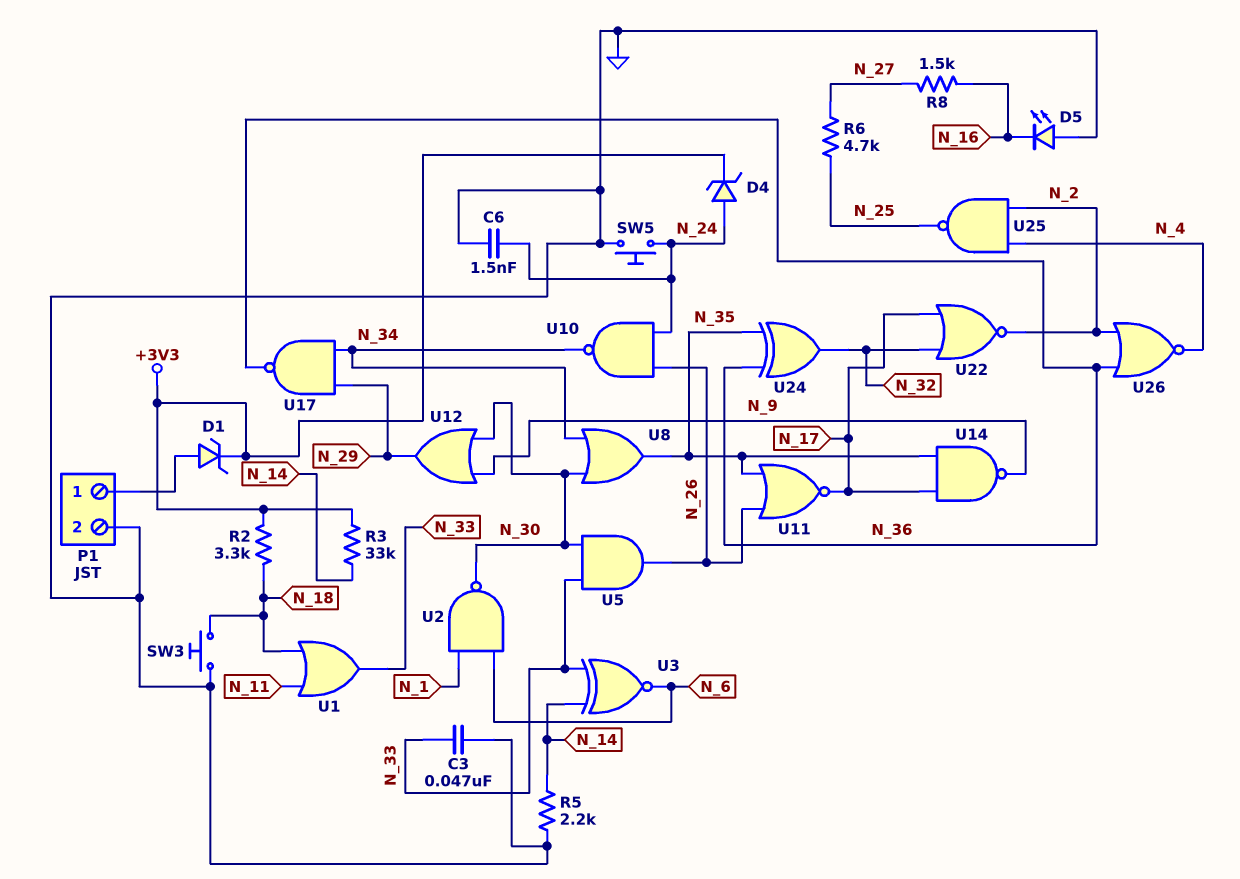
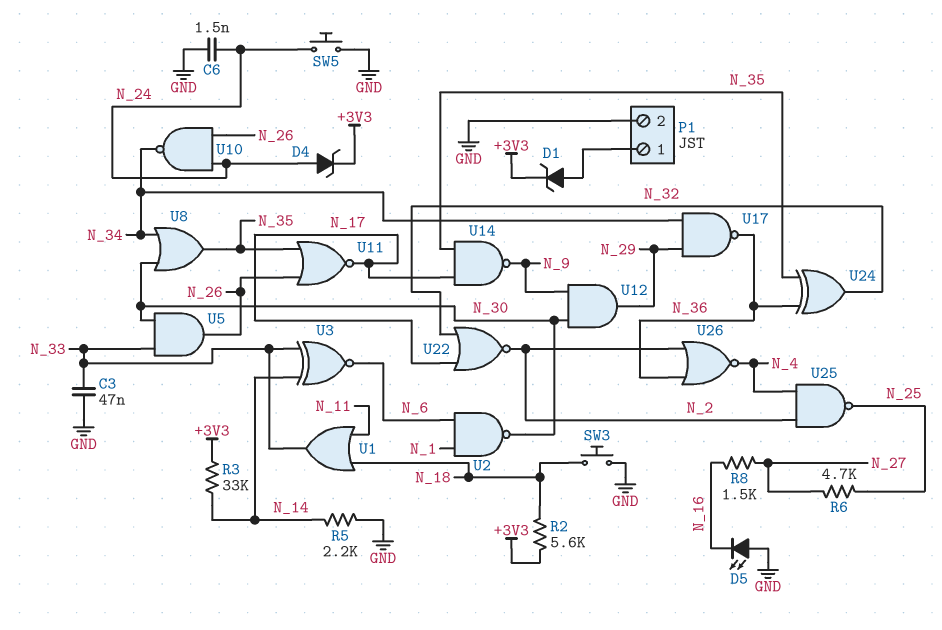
R2: 3.3k (+3V3, N_18) -> 5.6k (+3V3, N_18)
U12: OR (in N_9, in N_30, out N_29) -> AND (in N_9, in N_30, out N_29)

